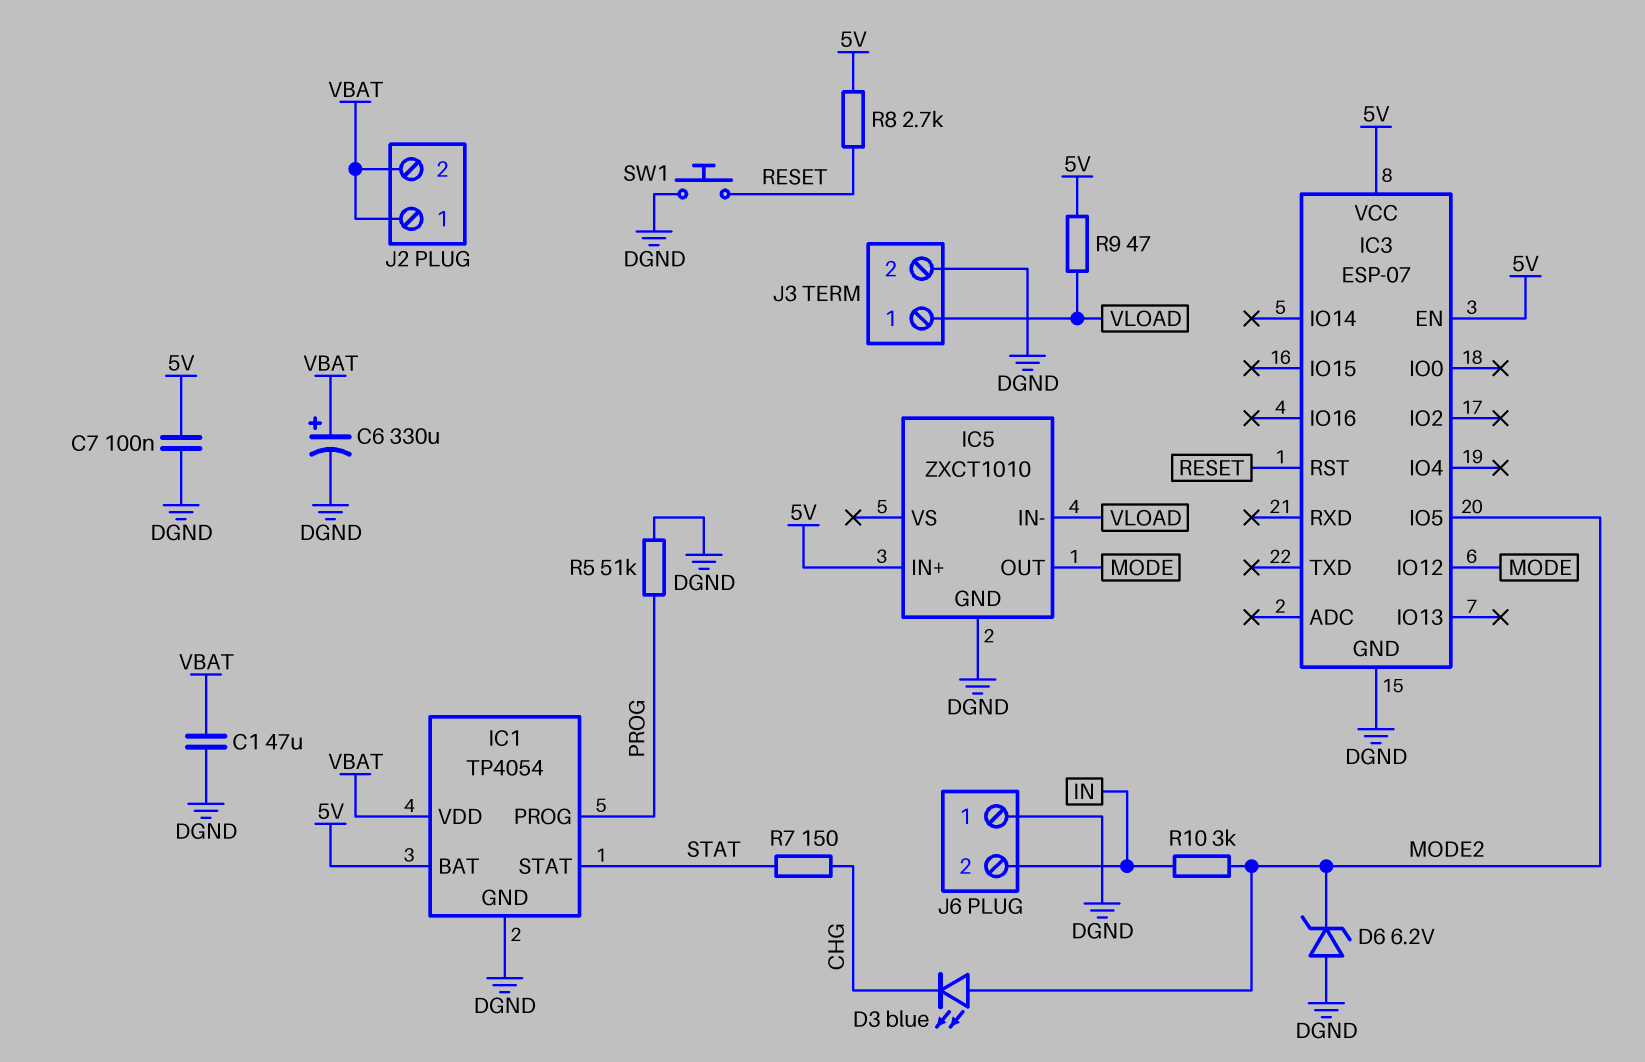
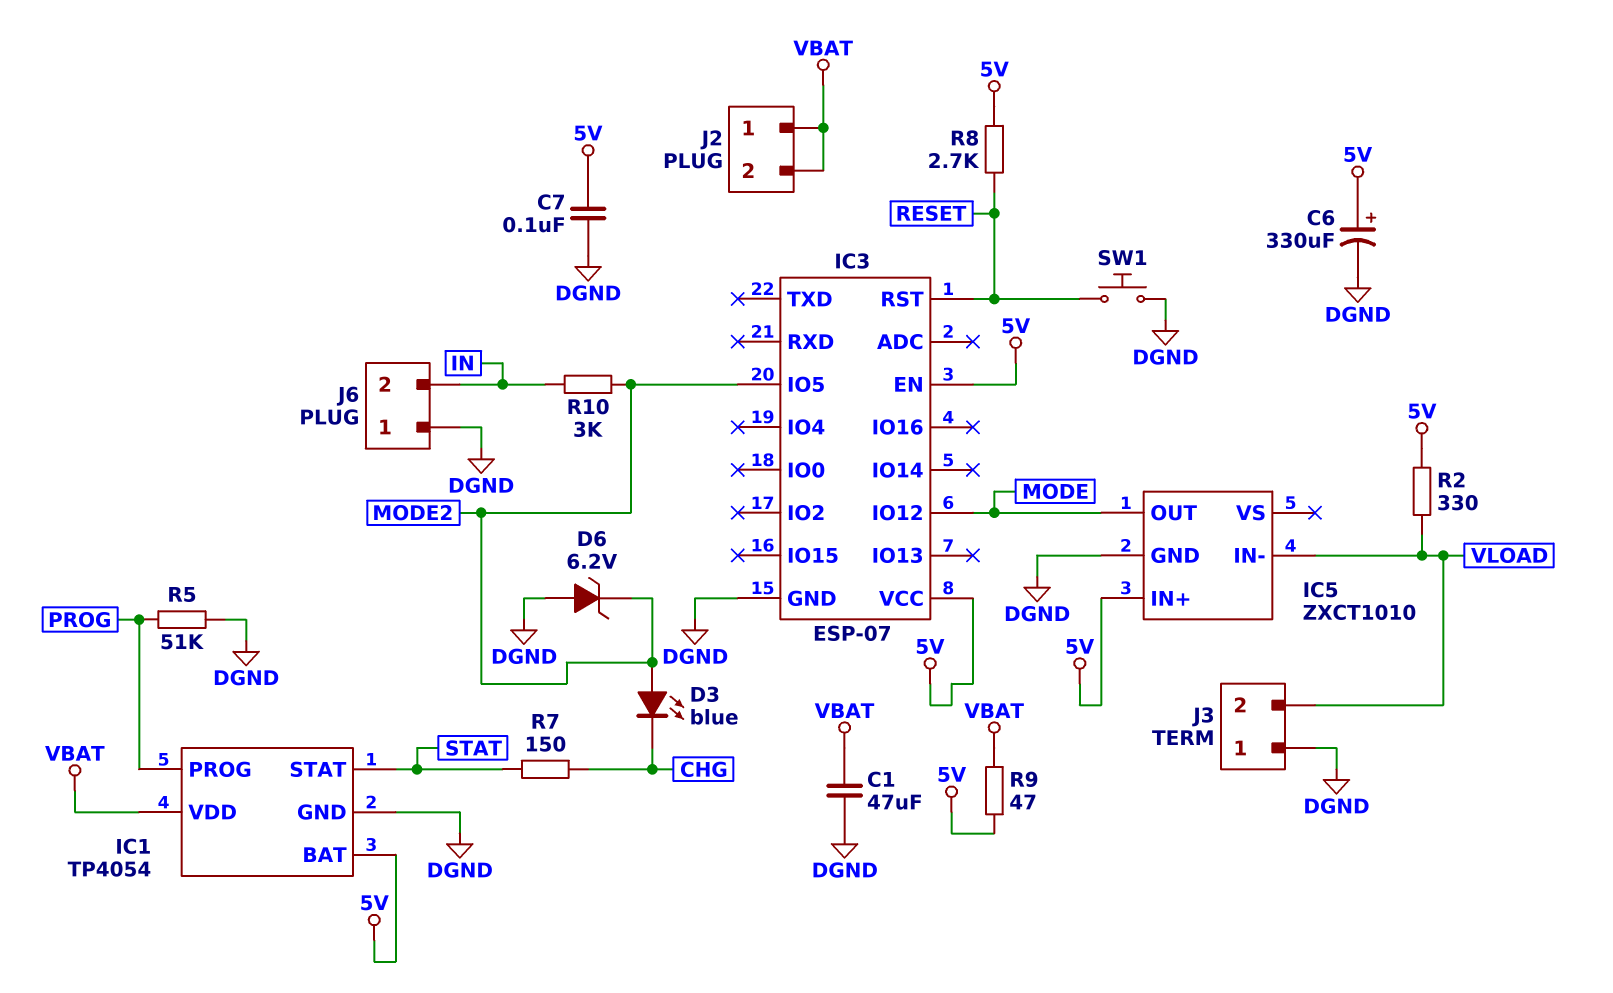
C6: 330uF (plus VBAT, minus DGND) -> 330uF (plus 5V, minus DGND)
J3 pin 1: VLOAD -> DGND
J3 pin 2: DGND -> VLOAD
R2: none -> 330 (5V, VLOAD)
R9: 47 (5V, VLOAD) -> 47 (5V, VBAT)

